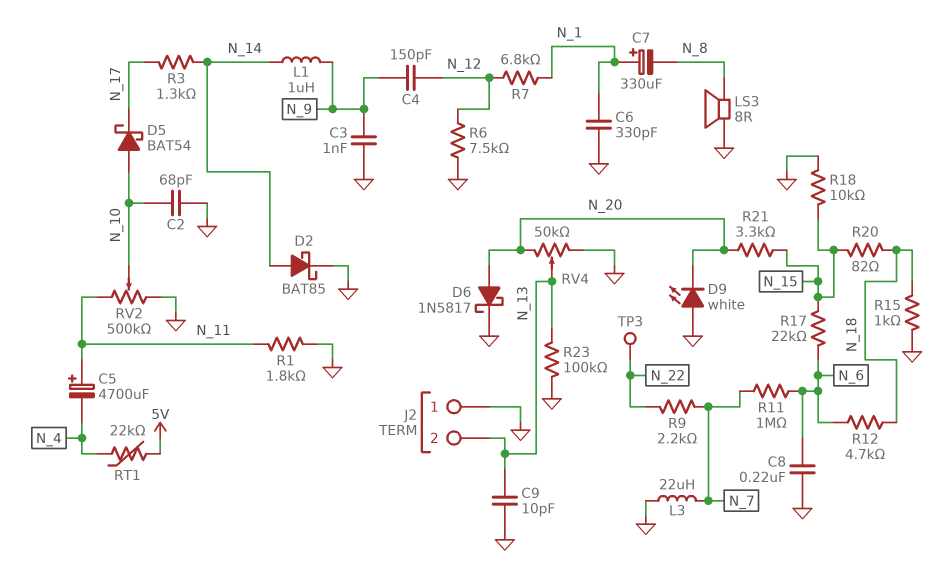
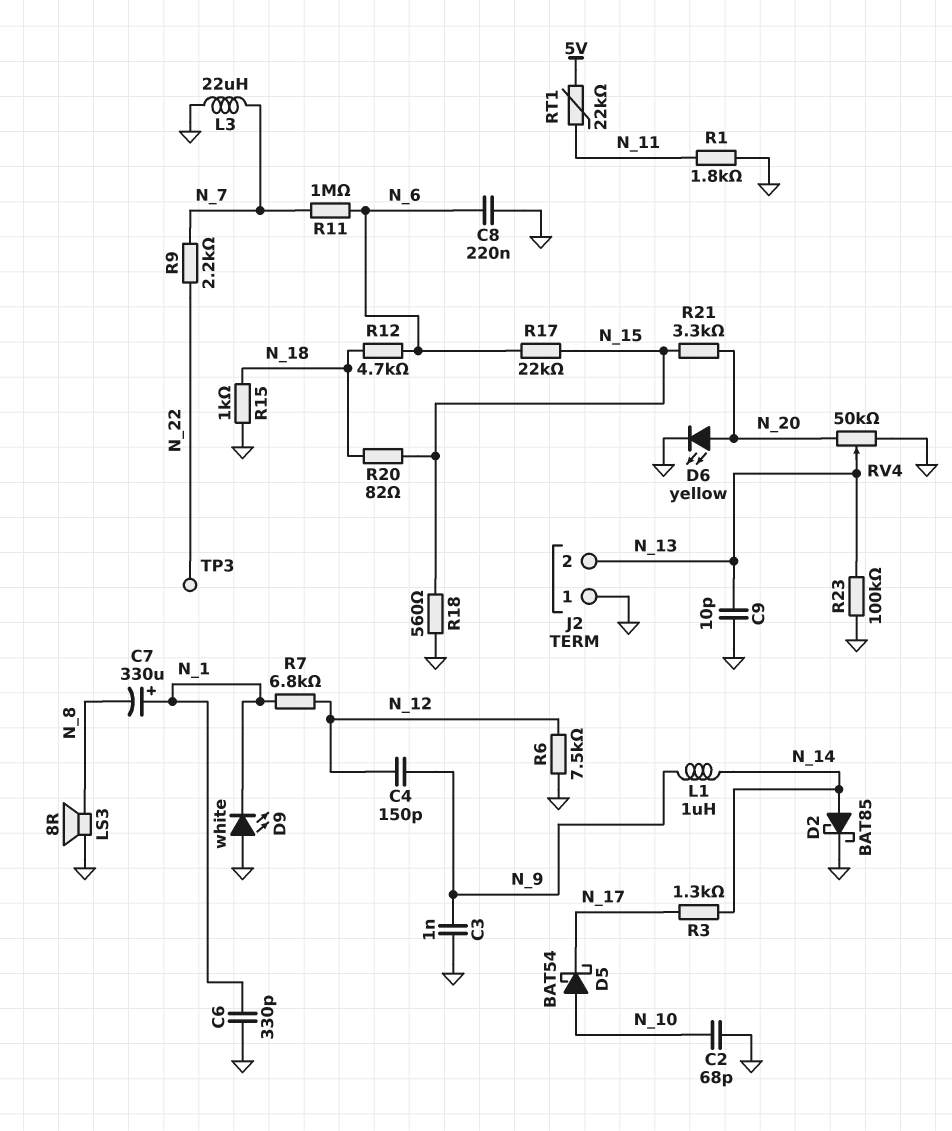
C5: 4700uF (plus N_11, minus N_4) -> none
D6: schottky 1N5817 (A N_20, K GND) -> LED yellow (A N_20, K GND)
D9: LED white (A GND, K N_20) -> LED white (A GND, K N_1)
R18: 10k (GND, N_15) -> 560 (GND, N_15)
RT1: 22k (5V, N_4) -> 22k (5V, N_11)
RV2: 500k (GND, N_11, wiper N_10) -> none

